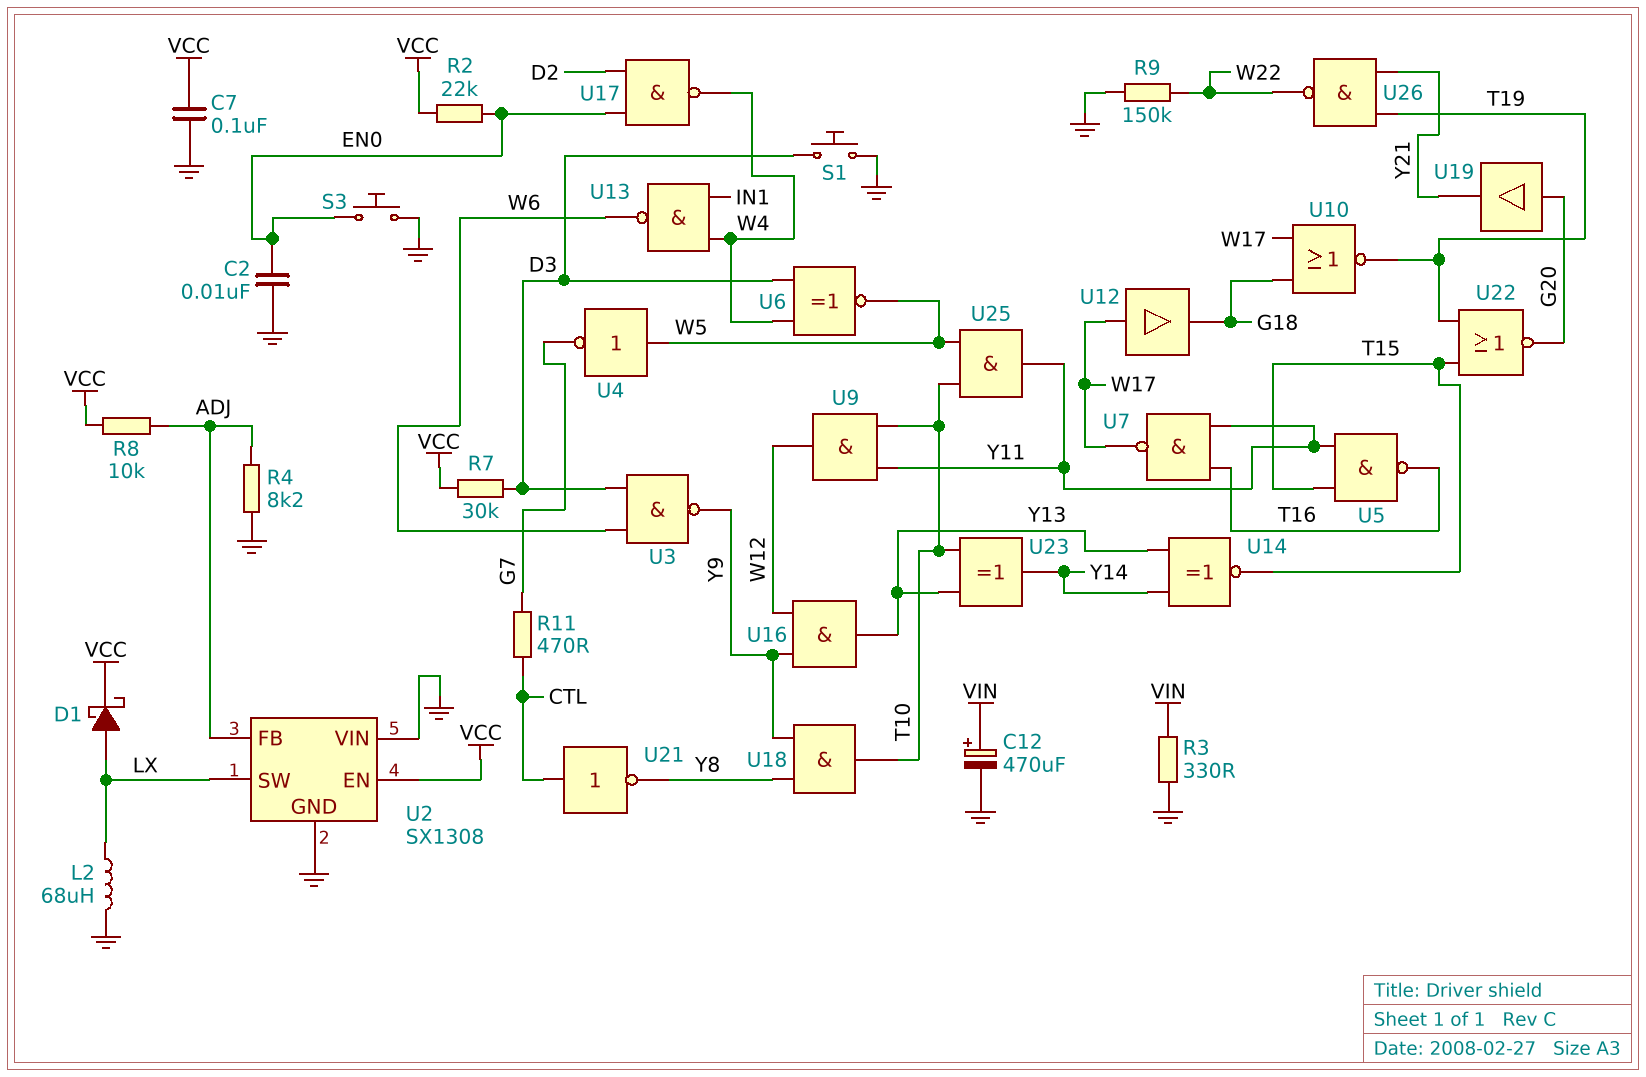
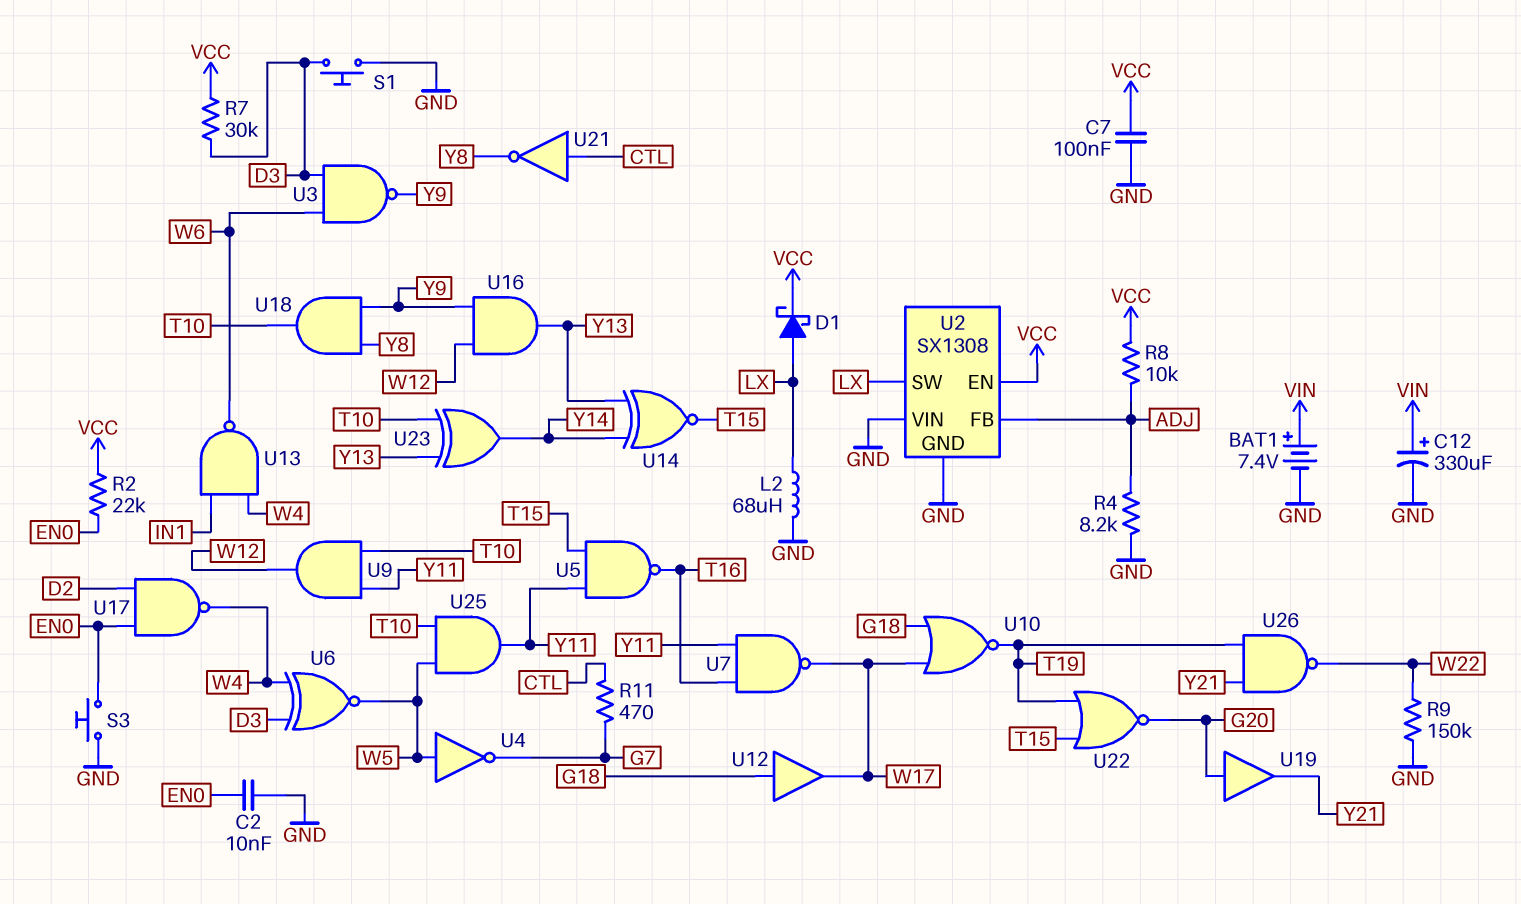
BAT1: none -> 7.4V (plus VIN, minus GND)
C12: 470uF (plus VIN, minus GND) -> 330uF (plus VIN, minus GND)
R3: 330 (GND, VIN) -> none
U12: buffer (in W17, out G18) -> buffer (in G18, out W17)

